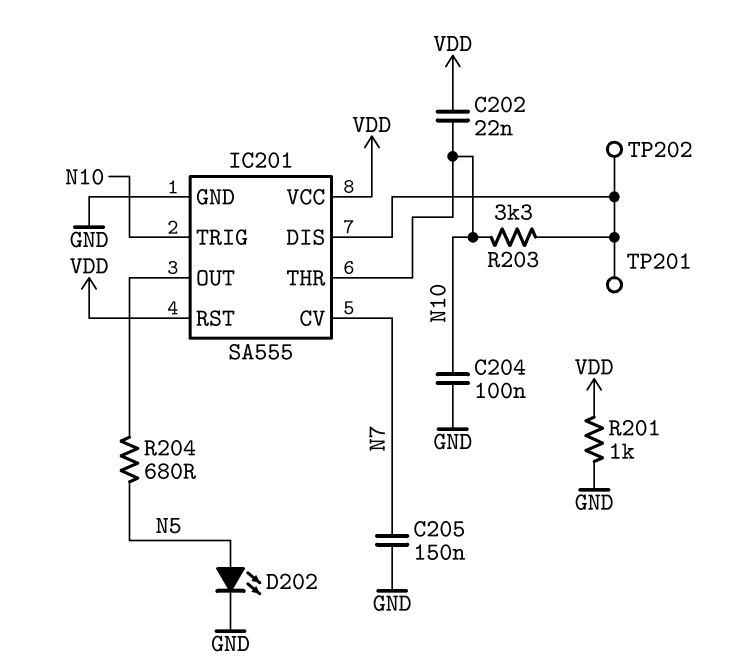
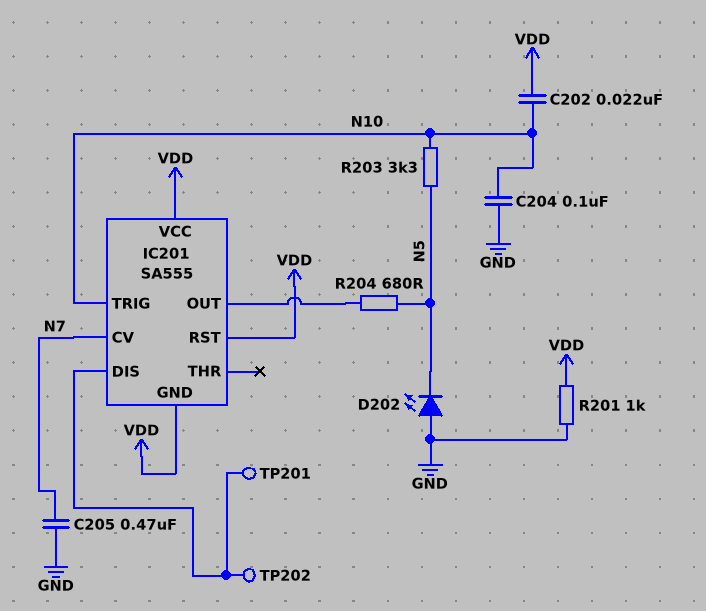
C205: 150nF (GND, N7) -> 470nF (GND, N7)
D202: LED (A N5, K GND) -> LED (A GND, K N5)
IC201 pin GND: GND -> VDD
IC201 pin THR: N10 -> none
R203: 3.3k (IC201/DIS, N10) -> 3.3k (N5, N10)

